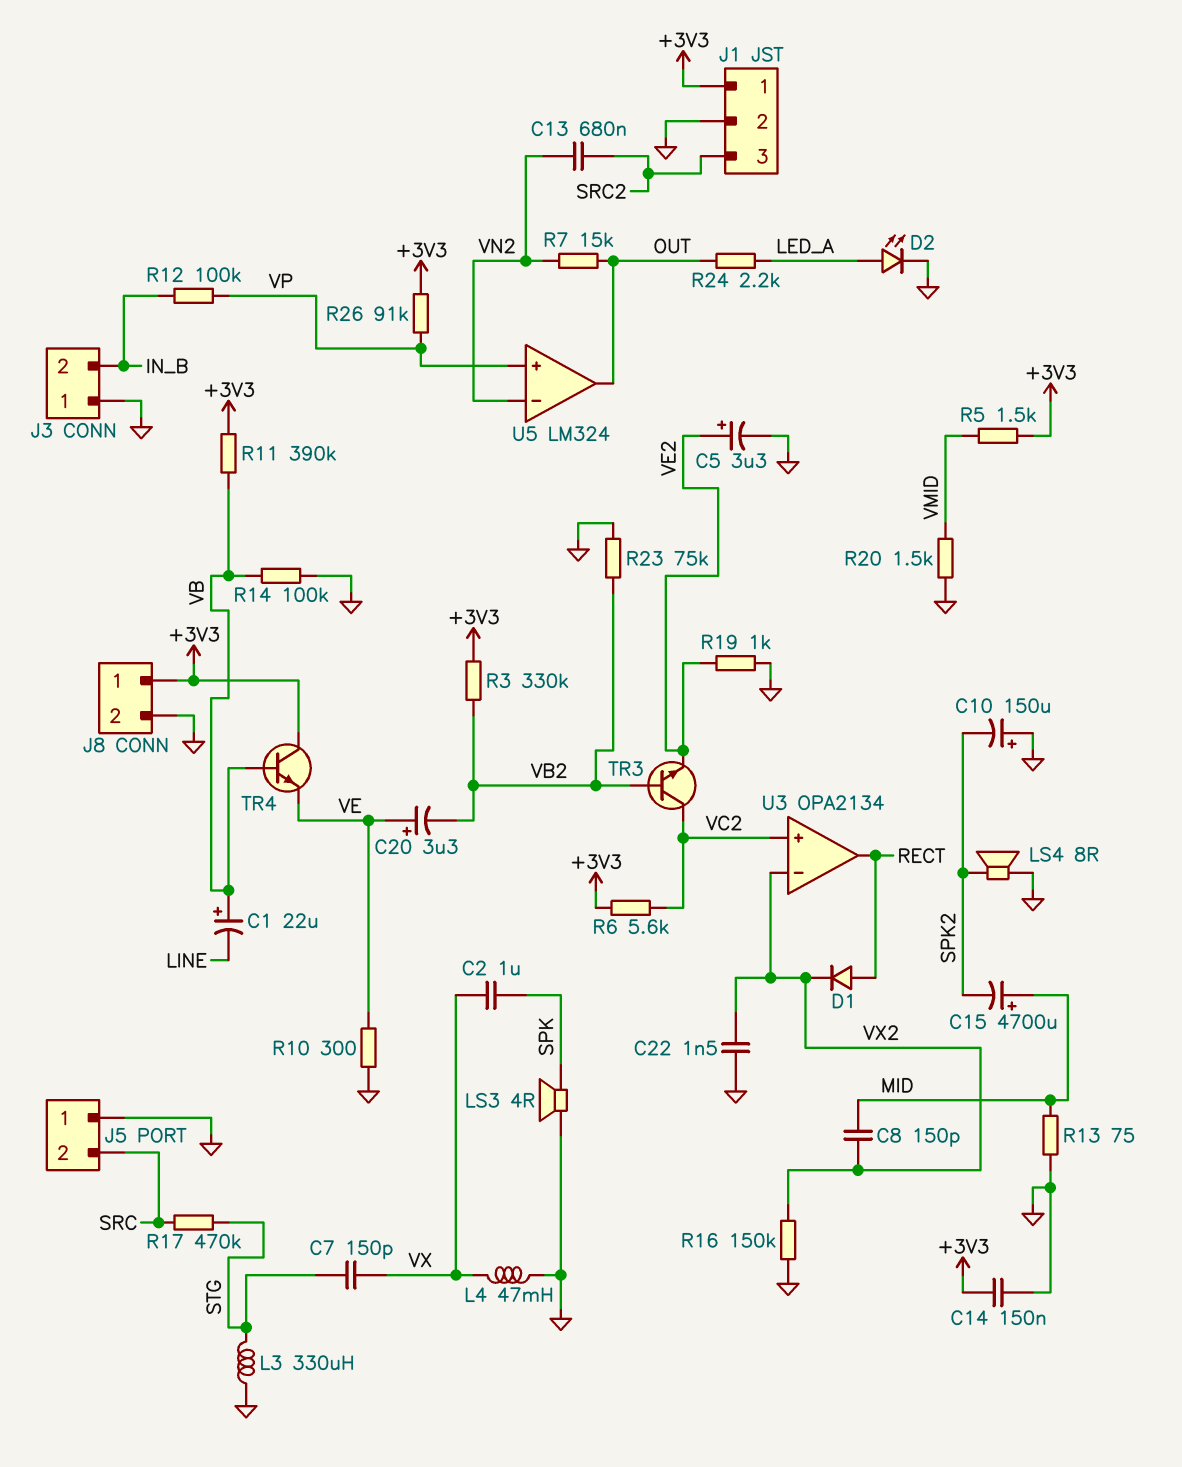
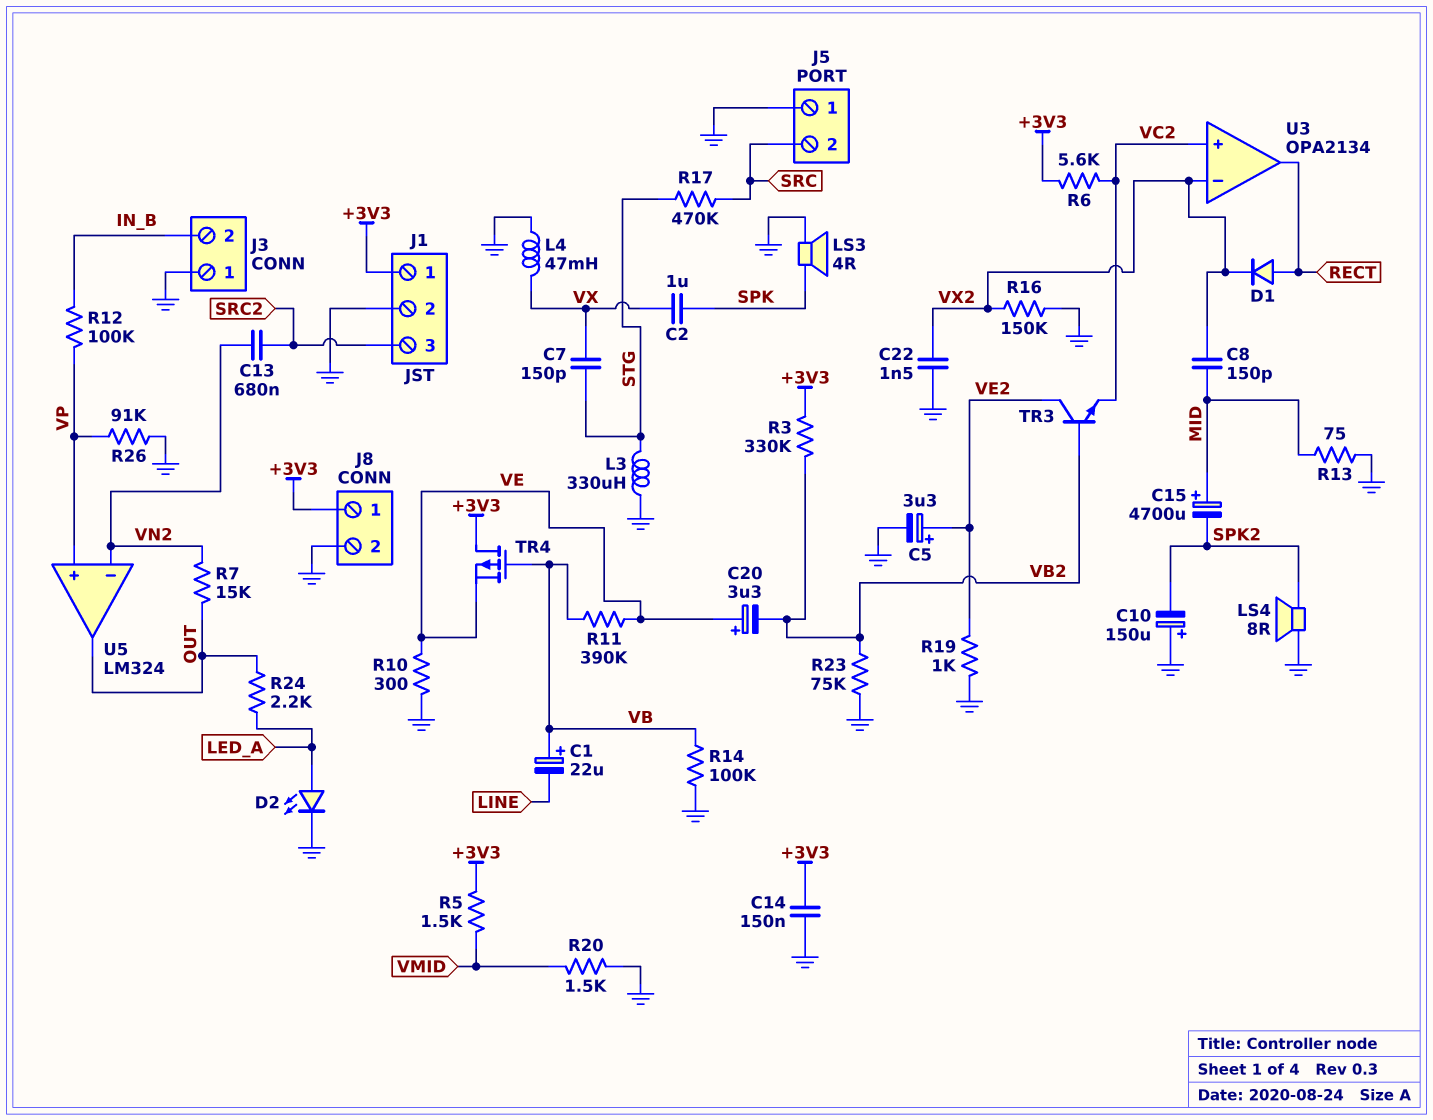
R11: 390k (+3V3, VB) -> 390k (VB, VE)
R26: 91k (+3V3, VP) -> 91k (GND, VP)
TR3: NPN (B VB2, C VC2, E VE2) -> NPN (B VB2, C VE2, E VC2)
TR4: NPN (B VB, C +3V3, E VE) -> PMOS (G VB, D +3V3, S VE)

